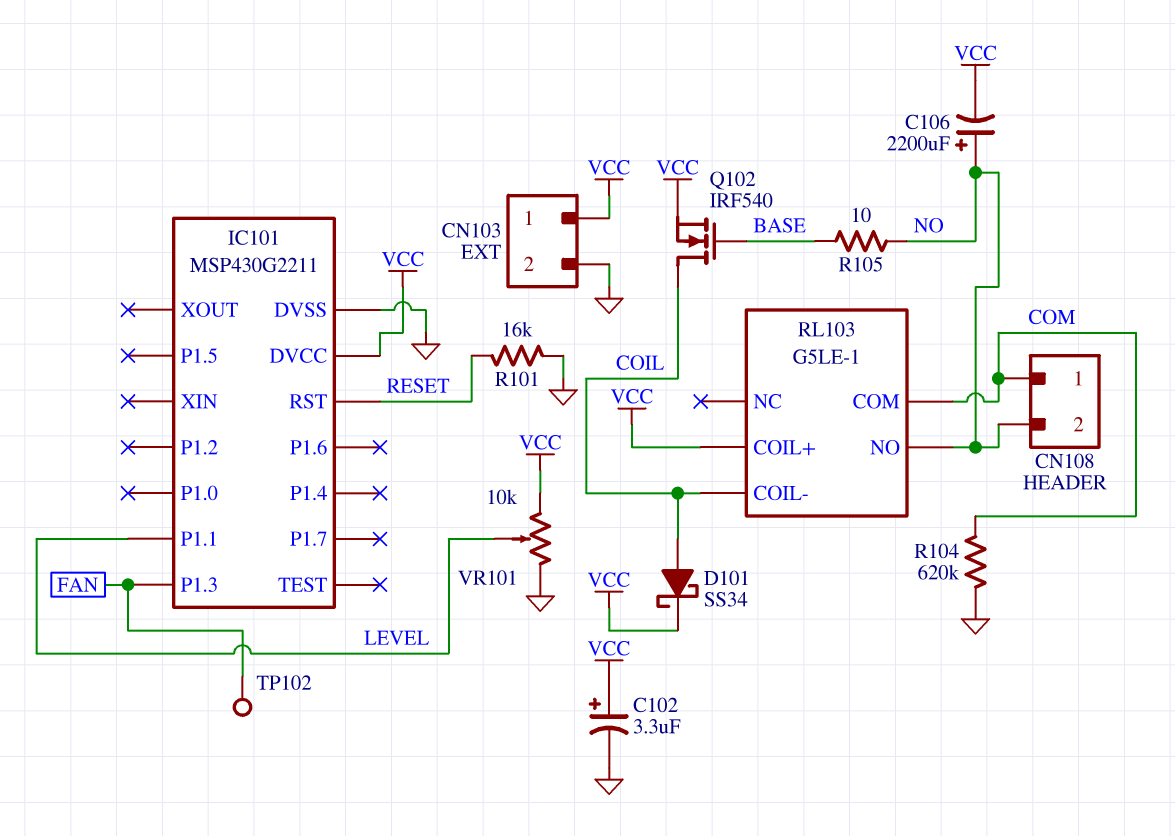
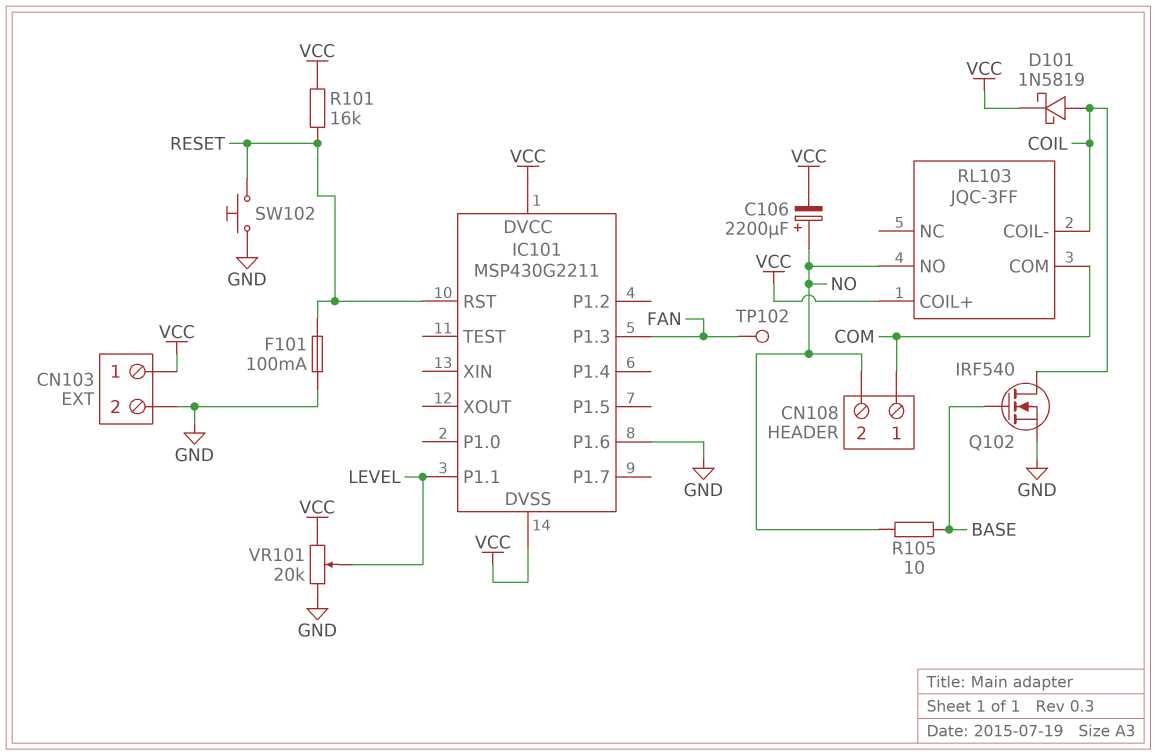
C102: 3.3uF (plus VCC, minus GND) -> none
D101: schottky SS34 (A COIL, K VCC) -> schottky 1N5819 (A COIL, K VCC)
F101: none -> 100mA (GND, RESET)
IC101 pin DVSS: GND -> VCC
IC101 pin P1.6: none -> GND
Q102: NMOS IRF540 (G BASE, D COIL, S VCC) -> NMOS IRF540 (G BASE, D COIL, S GND)
R101: 16k (GND, RESET) -> 16k (RESET, VCC)
R104: 620k (COM, GND) -> none
RL103: G5LE-1 -> JQC-3FF
SW102: none -> button (GND, RESET)
VR101: 10k (GND, VCC, wiper LEVEL) -> 20k (GND, VCC, wiper LEVEL)

